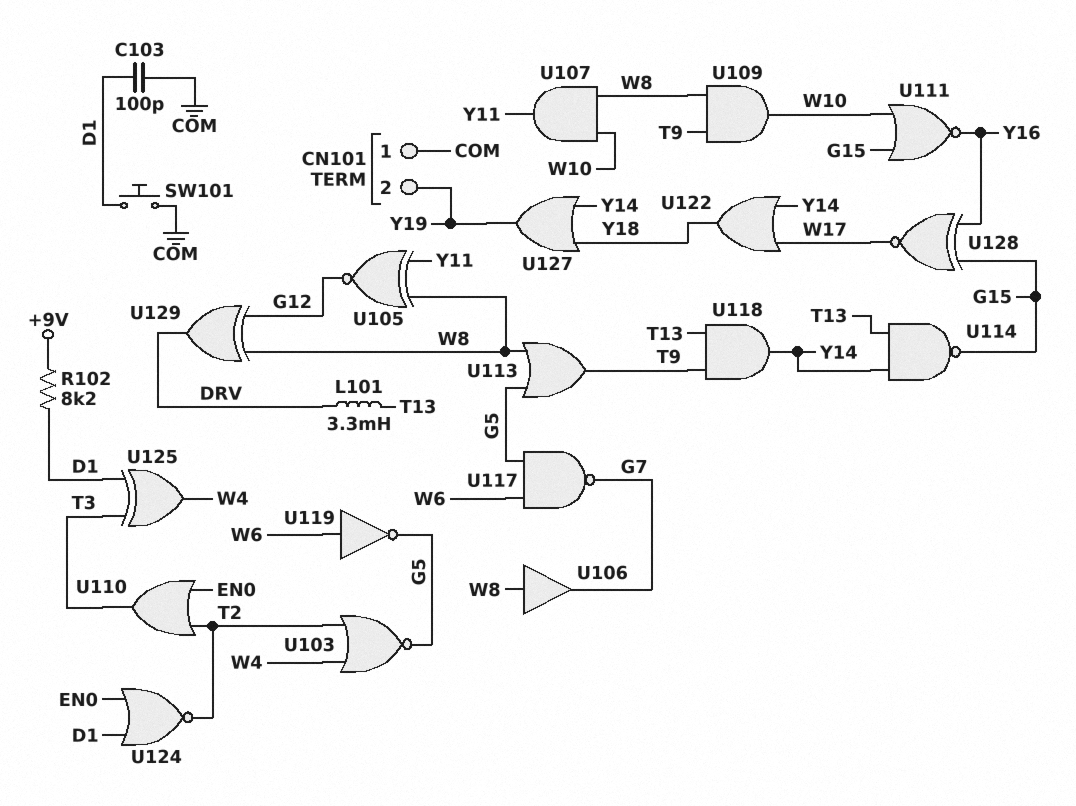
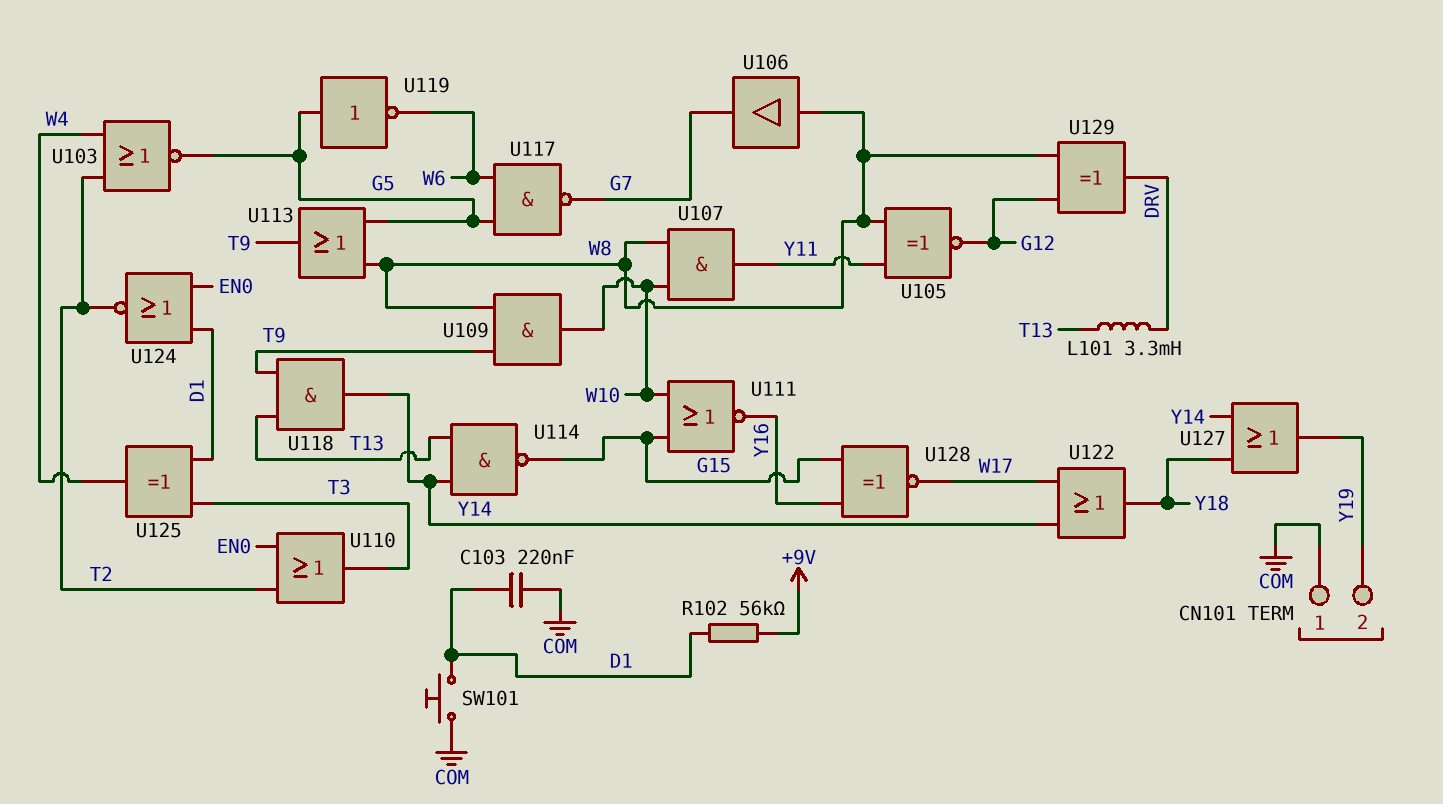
C103: 100pF (COM, D1) -> 220nF (COM, D1)
R102: 8.2k (+9V, D1) -> 56k (+9V, D1)
U119: NOT (in W6, out G5) -> NOT (in G5, out W6)

